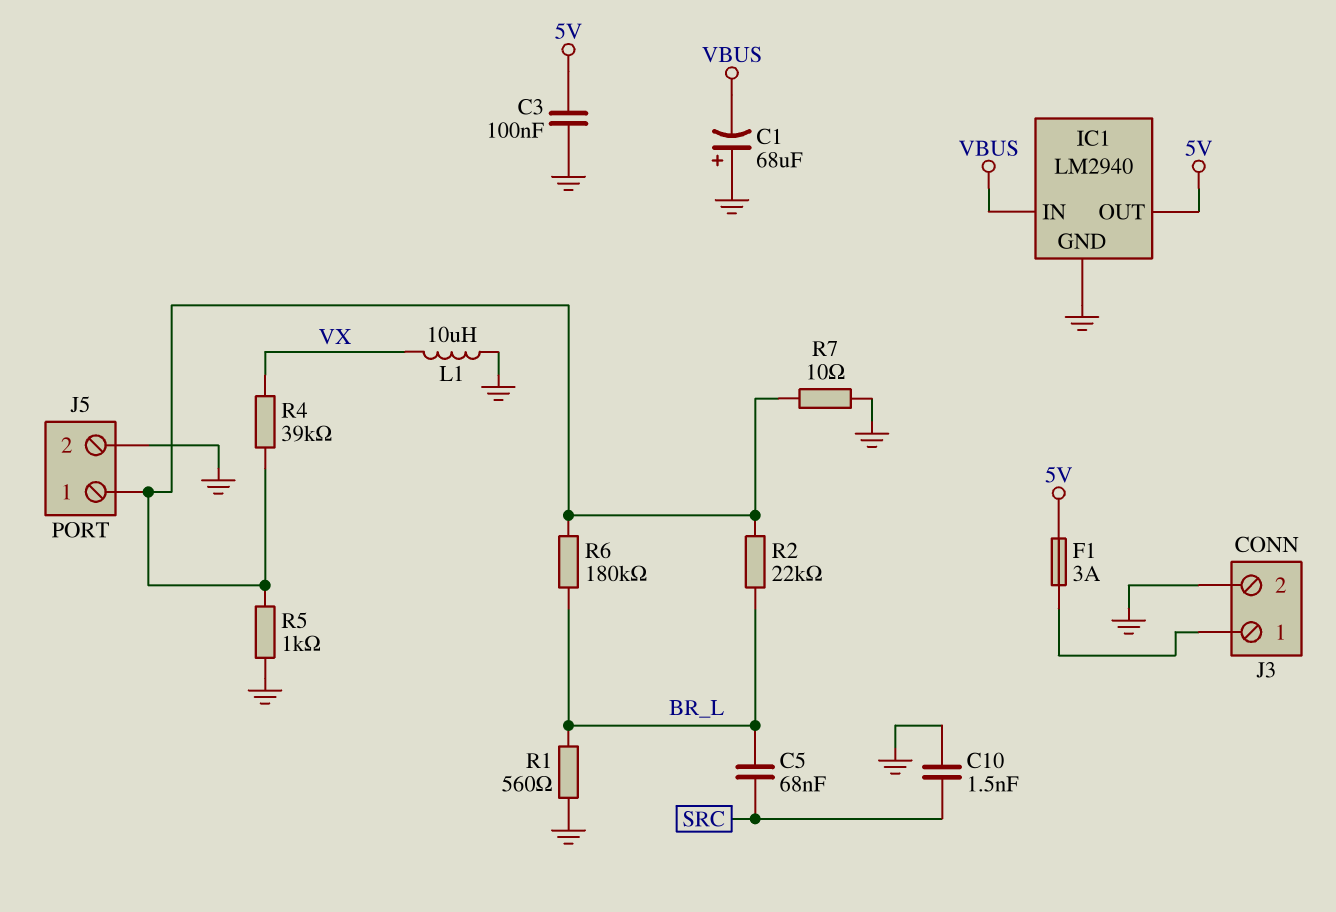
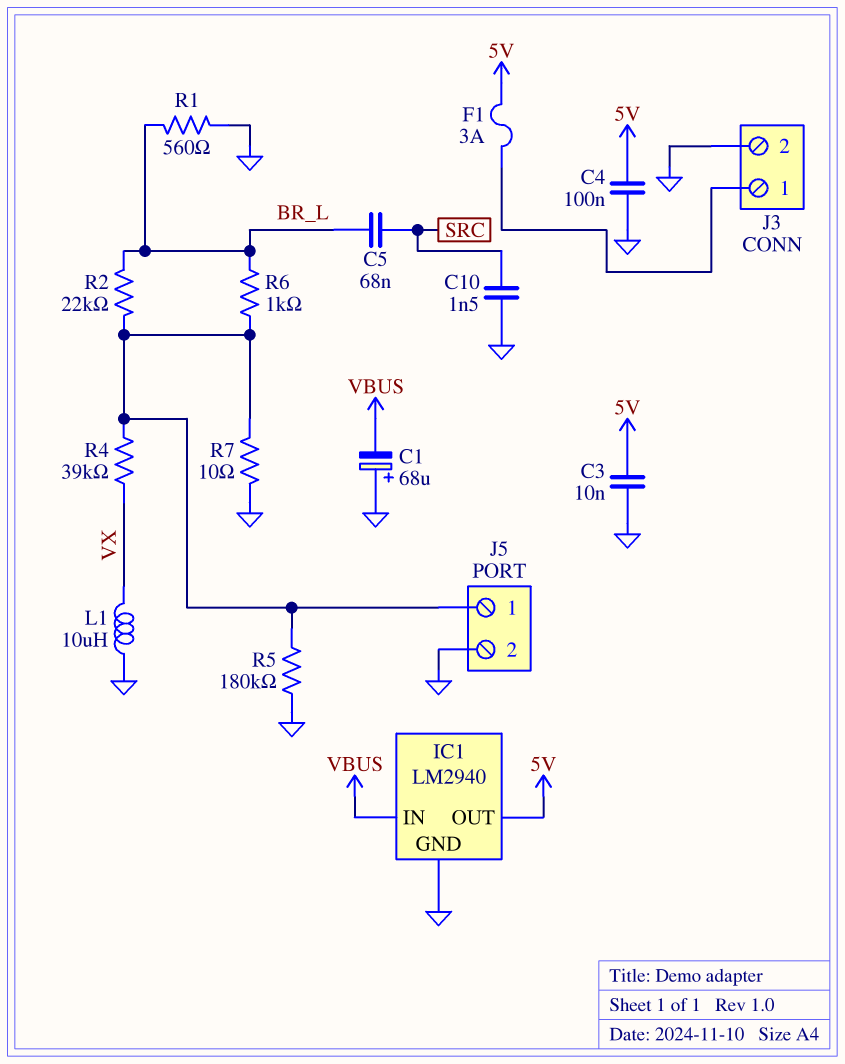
C3: 100nF (5V, GND) -> 10nF (5V, GND)
C4: none -> 100nF (5V, GND)
R5: 1k (GND, J5/1) -> 180k (GND, J5/1)
R6: 180k (BR_L, J5/1) -> 1k (BR_L, J5/1)

